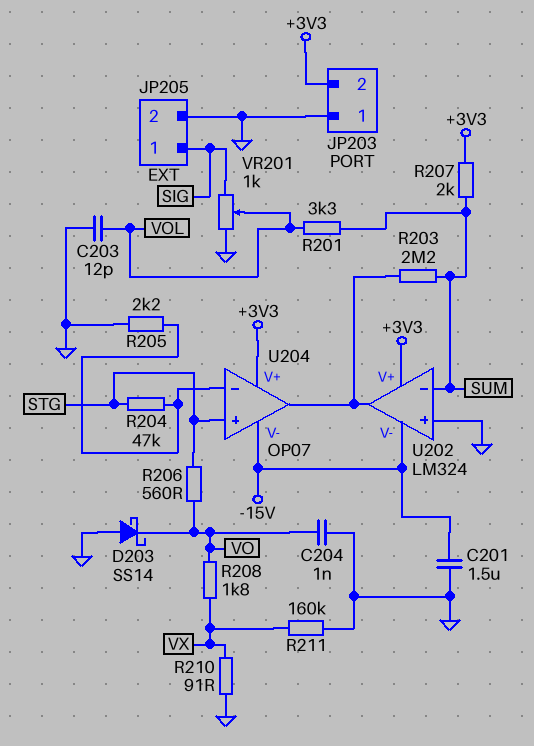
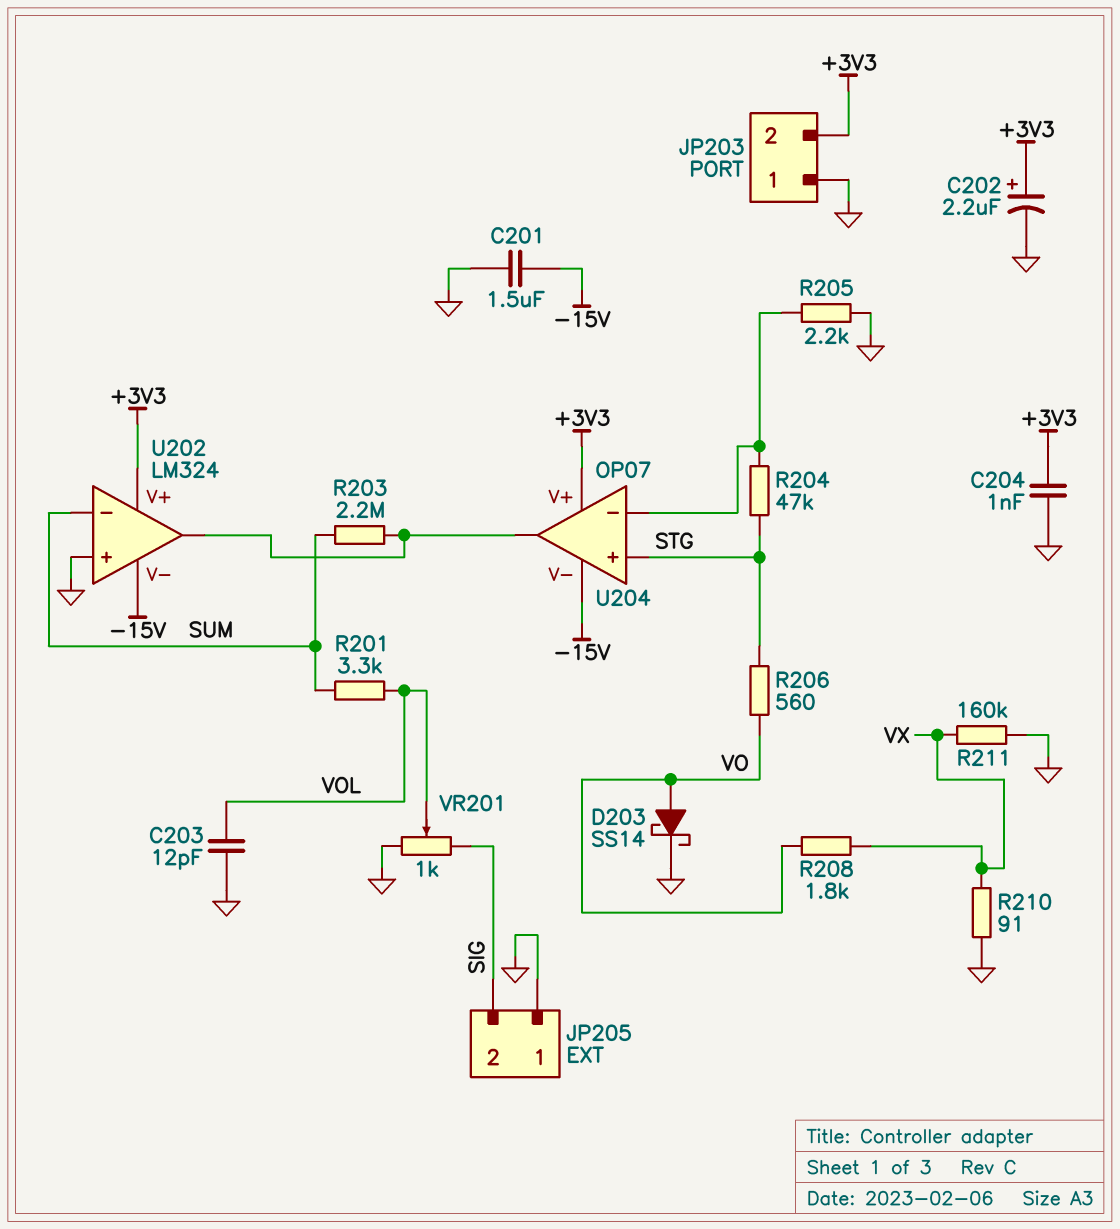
C202: none -> 2.2uF (plus +3V3, minus GND)
C204: 1nF (GND, VO) -> 1nF (+3V3, GND)
D203: schottky SS14 (A GND, K VO) -> schottky SS14 (A VO, K GND)
JP205 pin 1: SIG -> GND
JP205 pin 2: GND -> SIG
R207: 2k (+3V3, SUM) -> none

